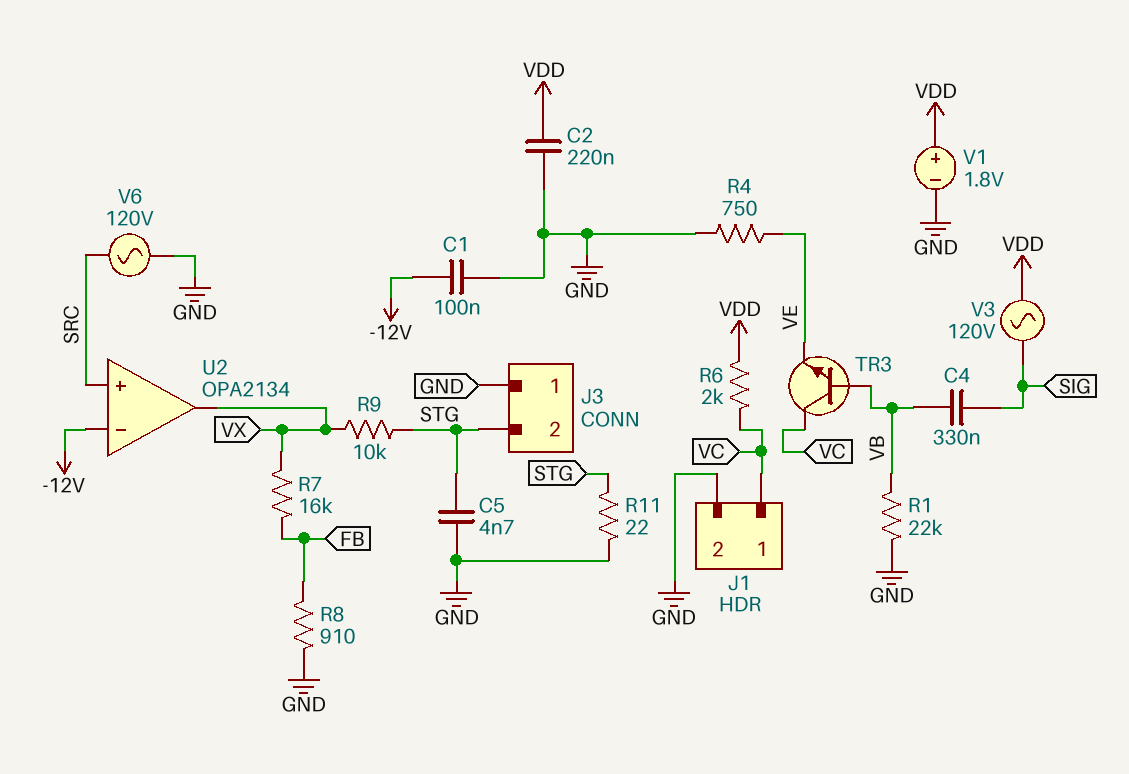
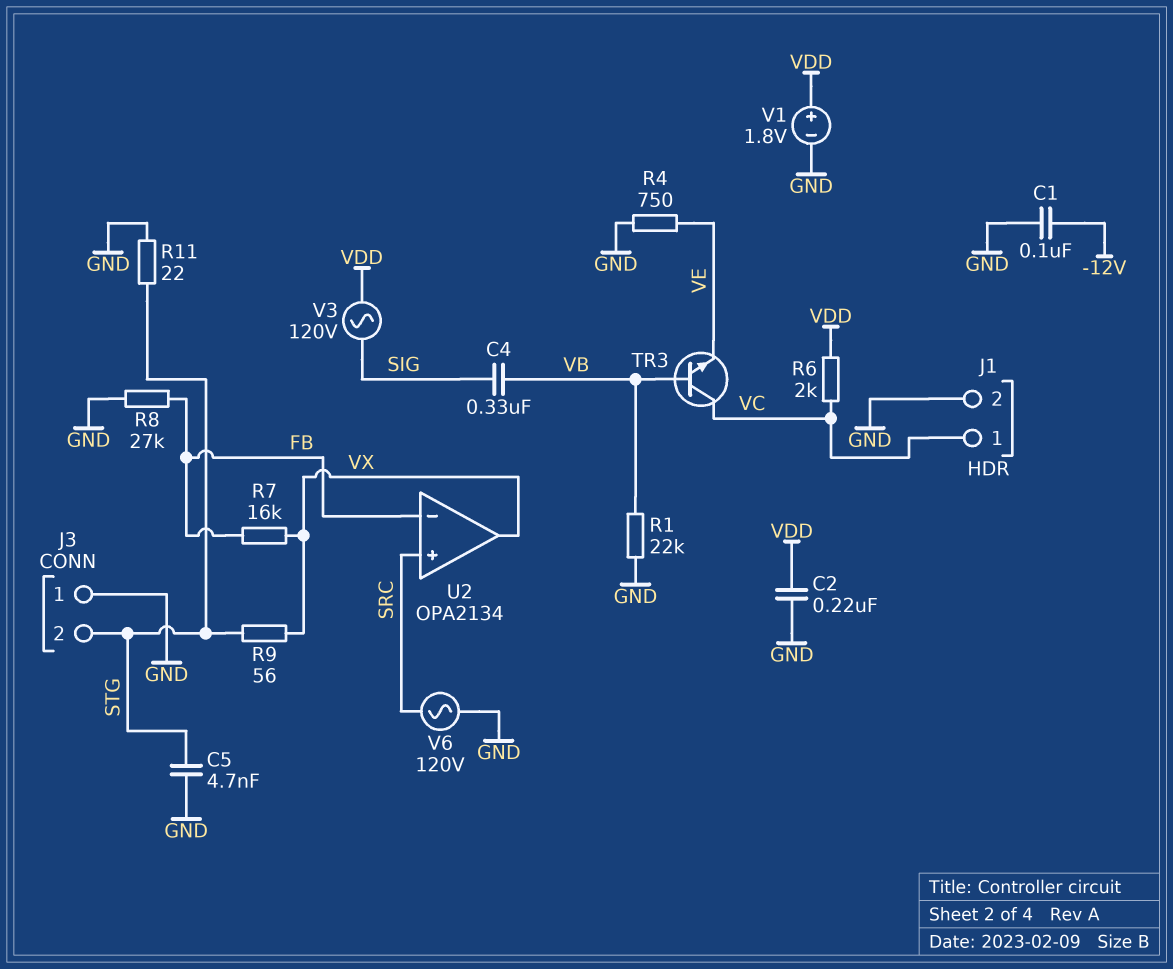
R8: 910 (FB, GND) -> 27k (FB, GND)
R9: 10k (STG, VX) -> 56 (STG, VX)
U2 pin in-: -12V -> FB

